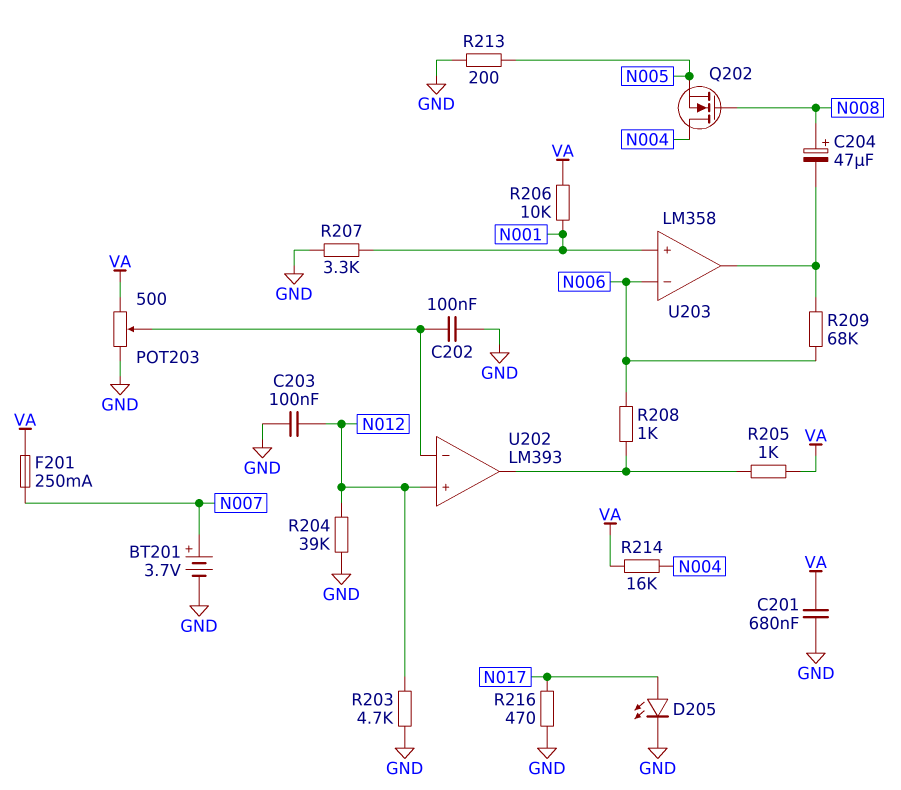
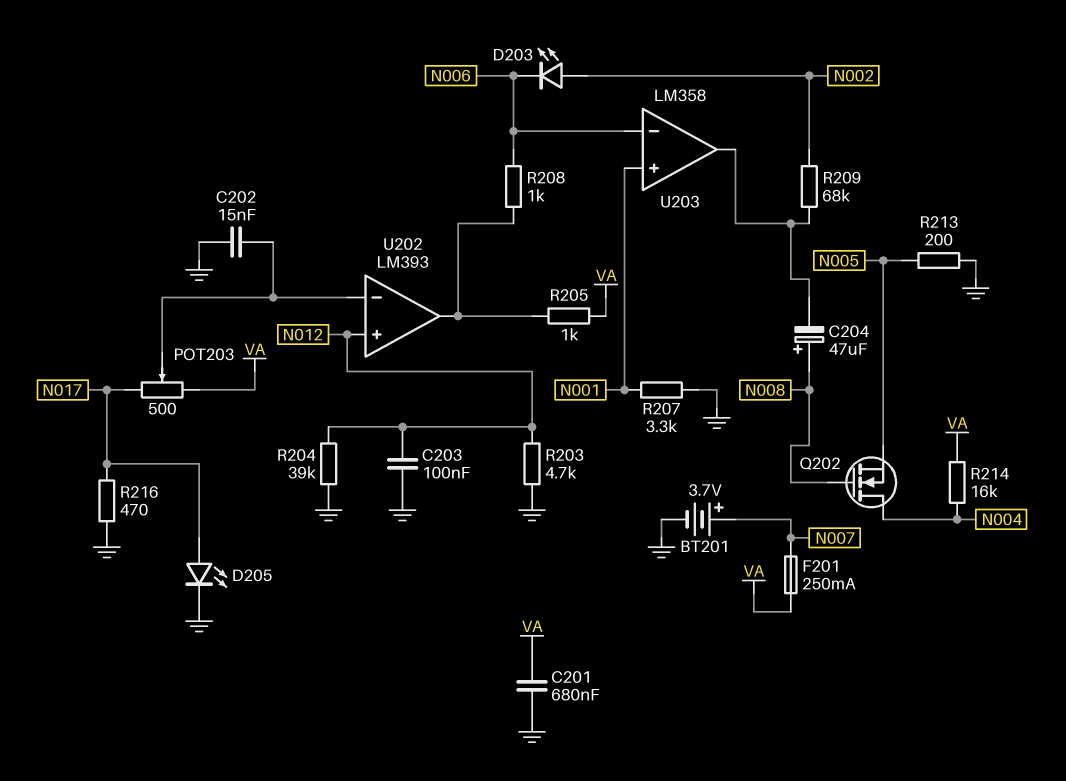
C202: 100nF (GND, U202/in-) -> 15nF (GND, U202/in-)
D203: none -> LED (A N002, K N006)
POT203: 500 (GND, VA, wiper U202/in-) -> 500 (N017, VA, wiper U202/in-)
R206: 10k (N001, VA) -> none
R209: 68k (N006, U203/out) -> 68k (N002, U203/out)

